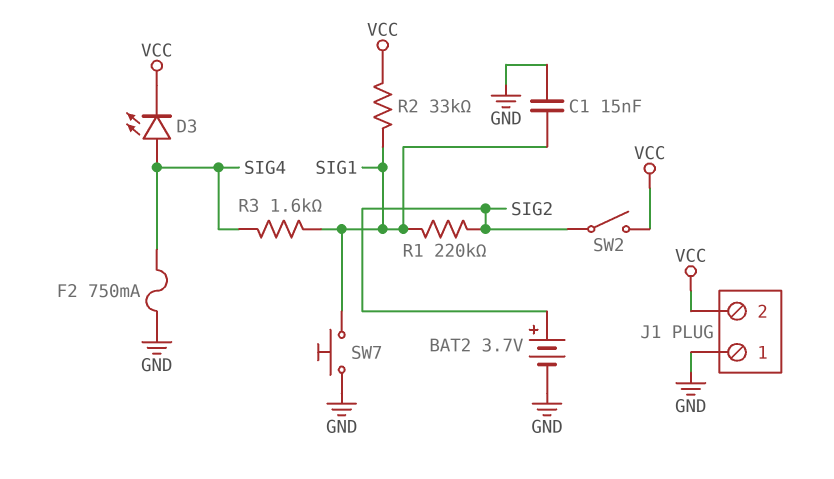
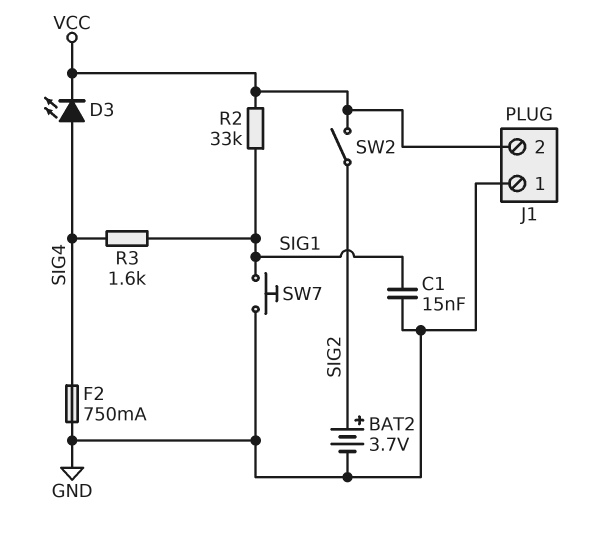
R1: 220k (SIG1, SIG2) -> none

